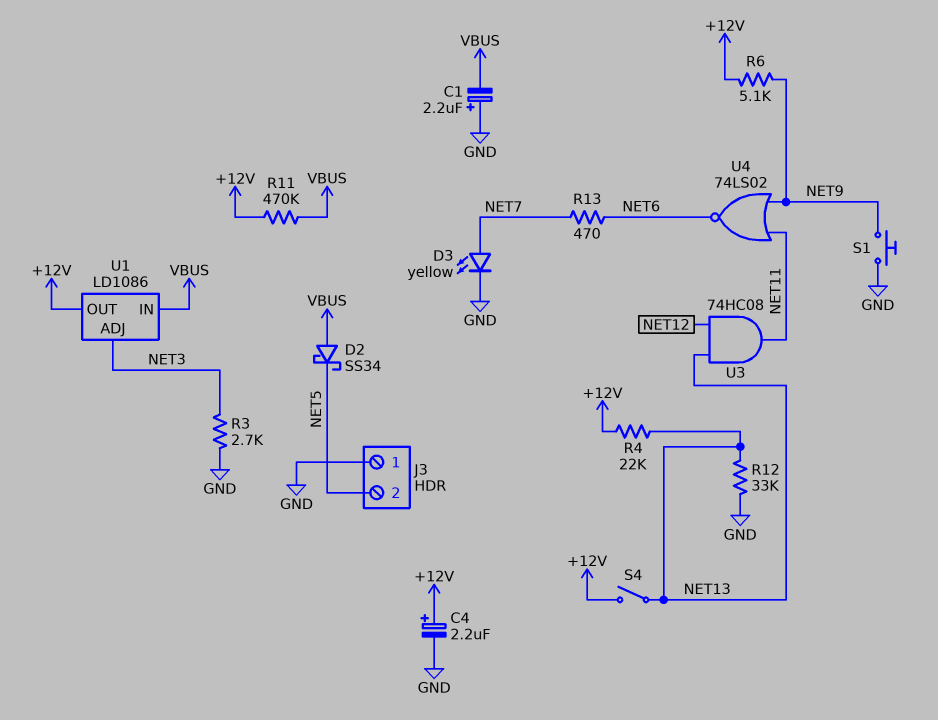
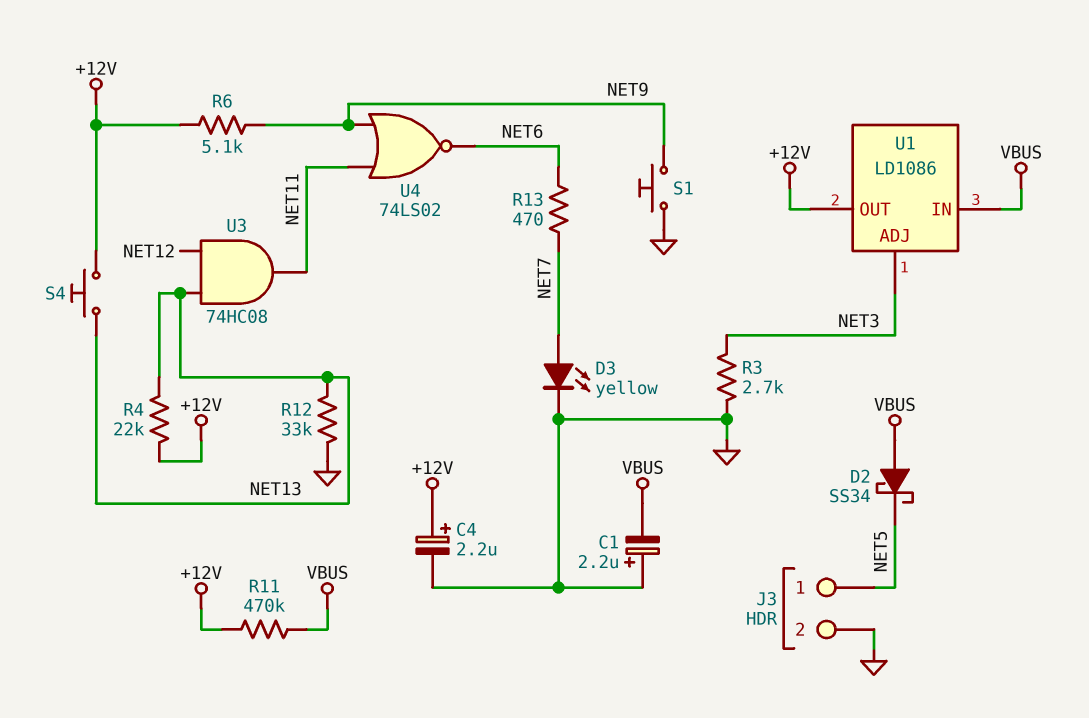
J3 pin 1: GND -> NET5
J3 pin 2: NET5 -> GND
S4: switch (+12V, NET13) -> button (+12V, NET13)

